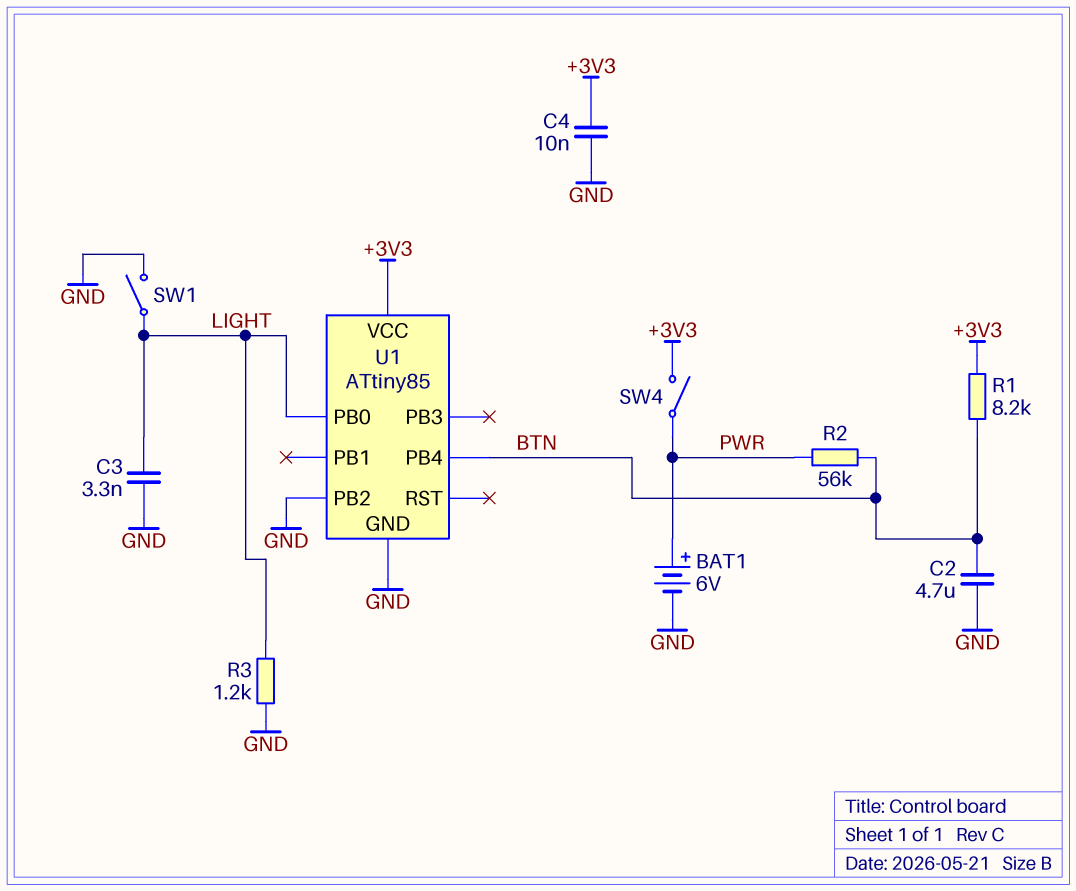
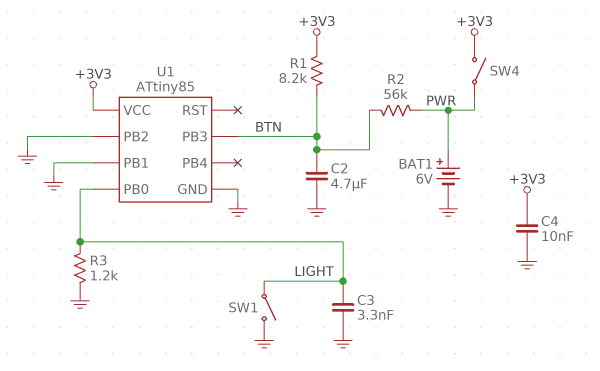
U1 pin PB1: none -> GND
U1 pin PB3: none -> BTN
U1 pin PB4: BTN -> none

